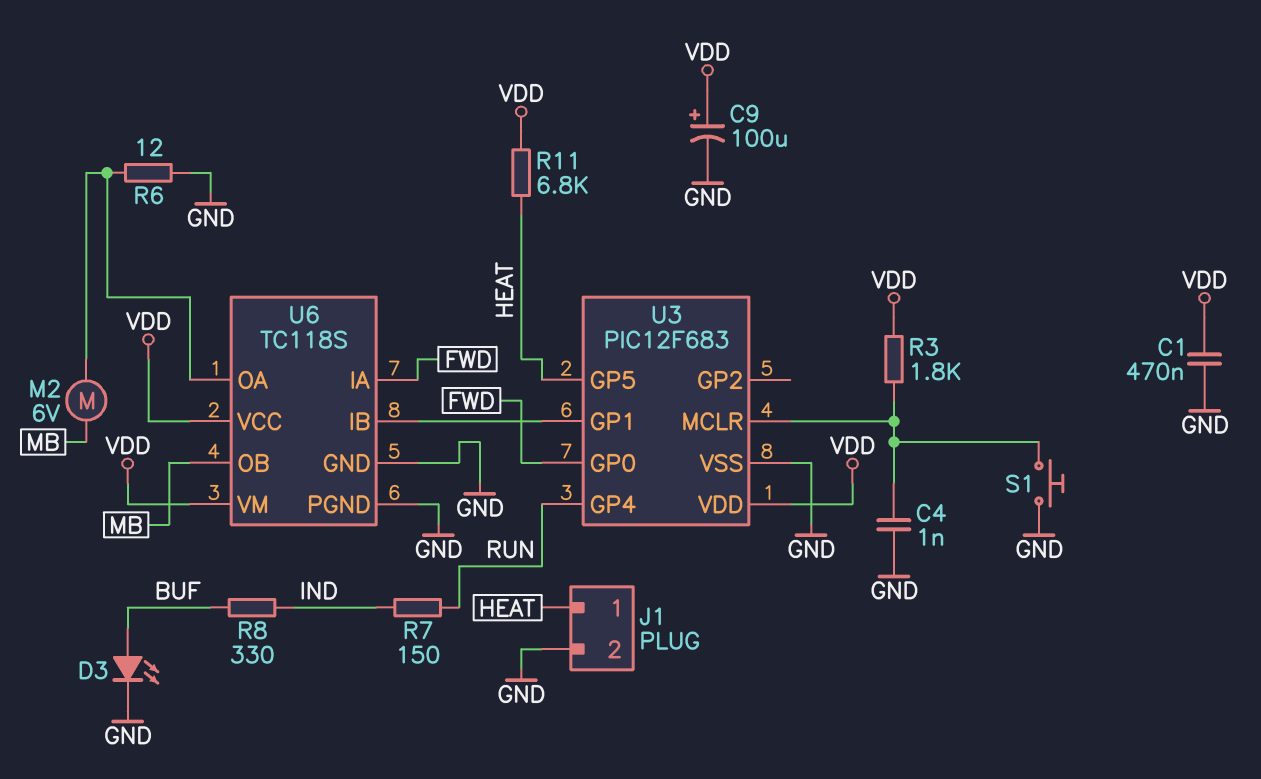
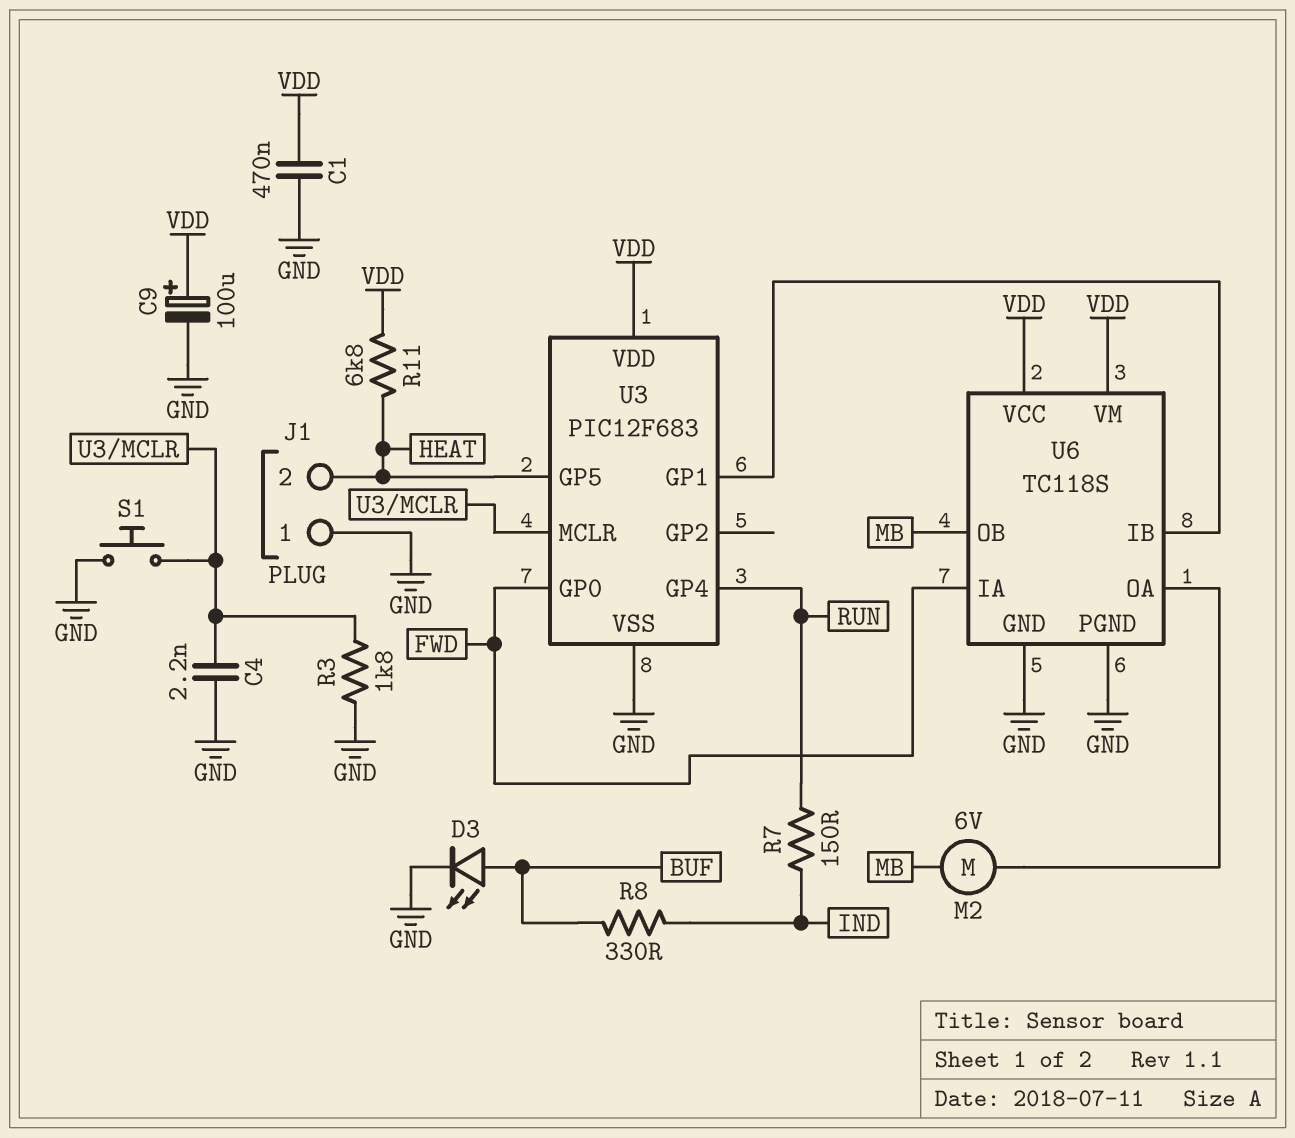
C4: 1nF (GND, U3/MCLR) -> 2.2nF (GND, U3/MCLR)
J1 pin 1: HEAT -> GND
J1 pin 2: GND -> HEAT
R3: 1.8k (U3/MCLR, VDD) -> 1.8k (GND, U3/MCLR)
R6: 12 (GND, U6/OA) -> none

